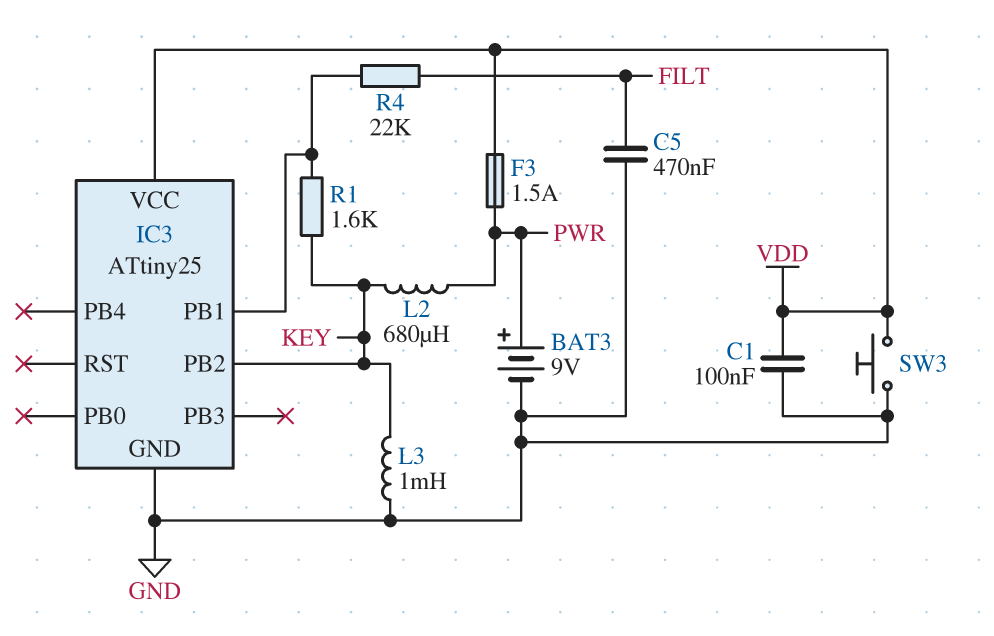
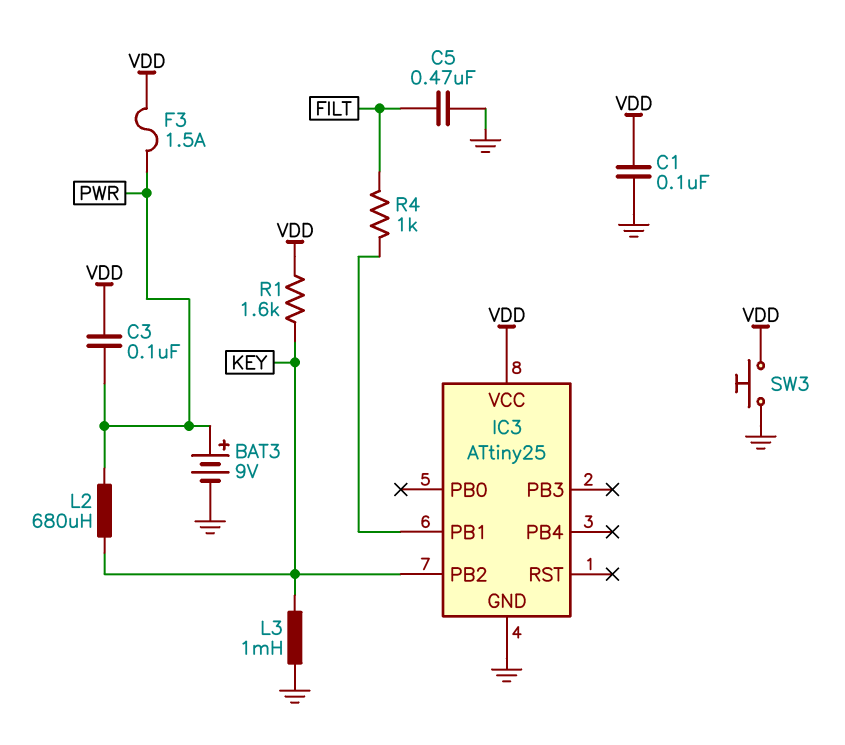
C3: none -> 100nF (PWR, VDD)
R1: 1.6k (IC3/PB1, KEY) -> 1.6k (KEY, VDD)
R4: 22k (FILT, IC3/PB1) -> 1k (FILT, IC3/PB1)

